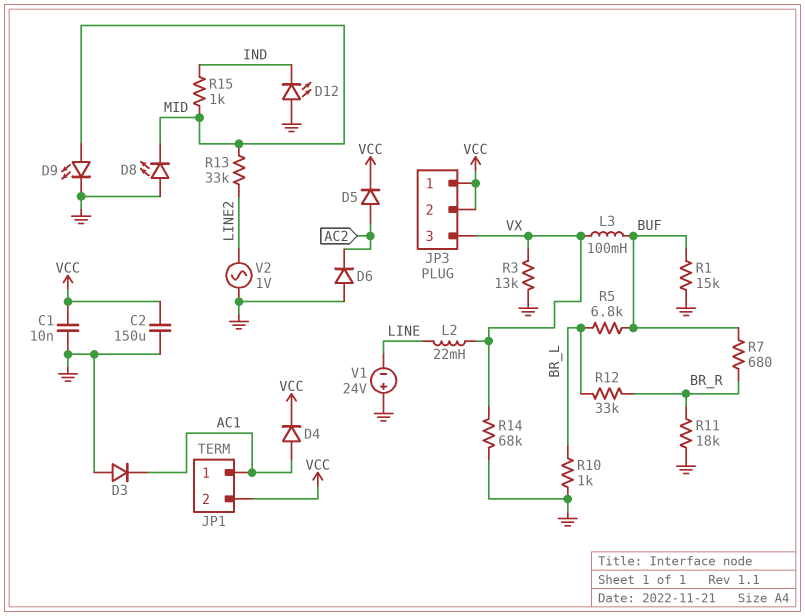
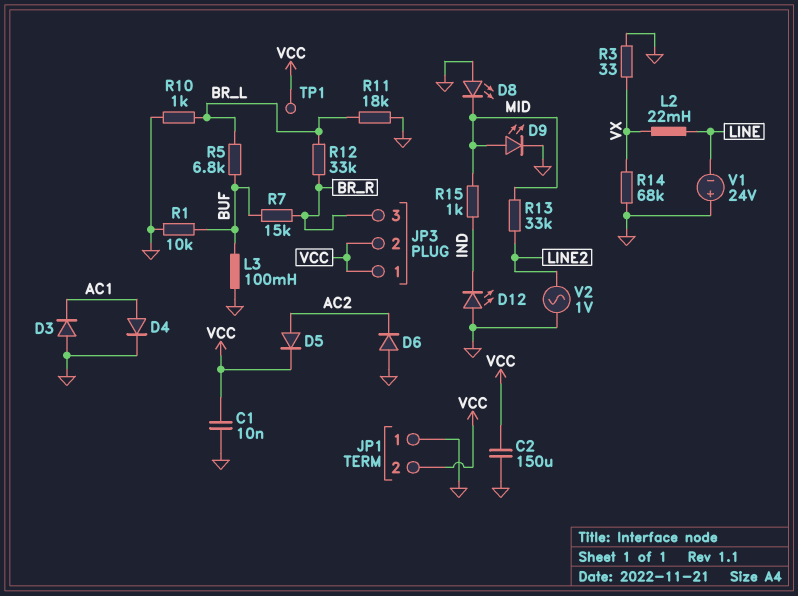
D4: diode (A AC1, K VCC) -> diode (A AC1, K GND)
JP1 pin 1: AC1 -> GND
JP3 pin 3: VX -> BR_R
L3: 100mH (BUF, VX) -> 100mH (BUF, GND)
R1: 15k (BUF, GND) -> 10k (BUF, GND)
R3: 13k (GND, VX) -> 33 (GND, VX)
R7: 680 (BR_R, BUF) -> 15k (BR_R, BUF)
R11: 18k (BR_R, GND) -> 18k (BR_L, GND)
TP1: none -> test point (VCC)

